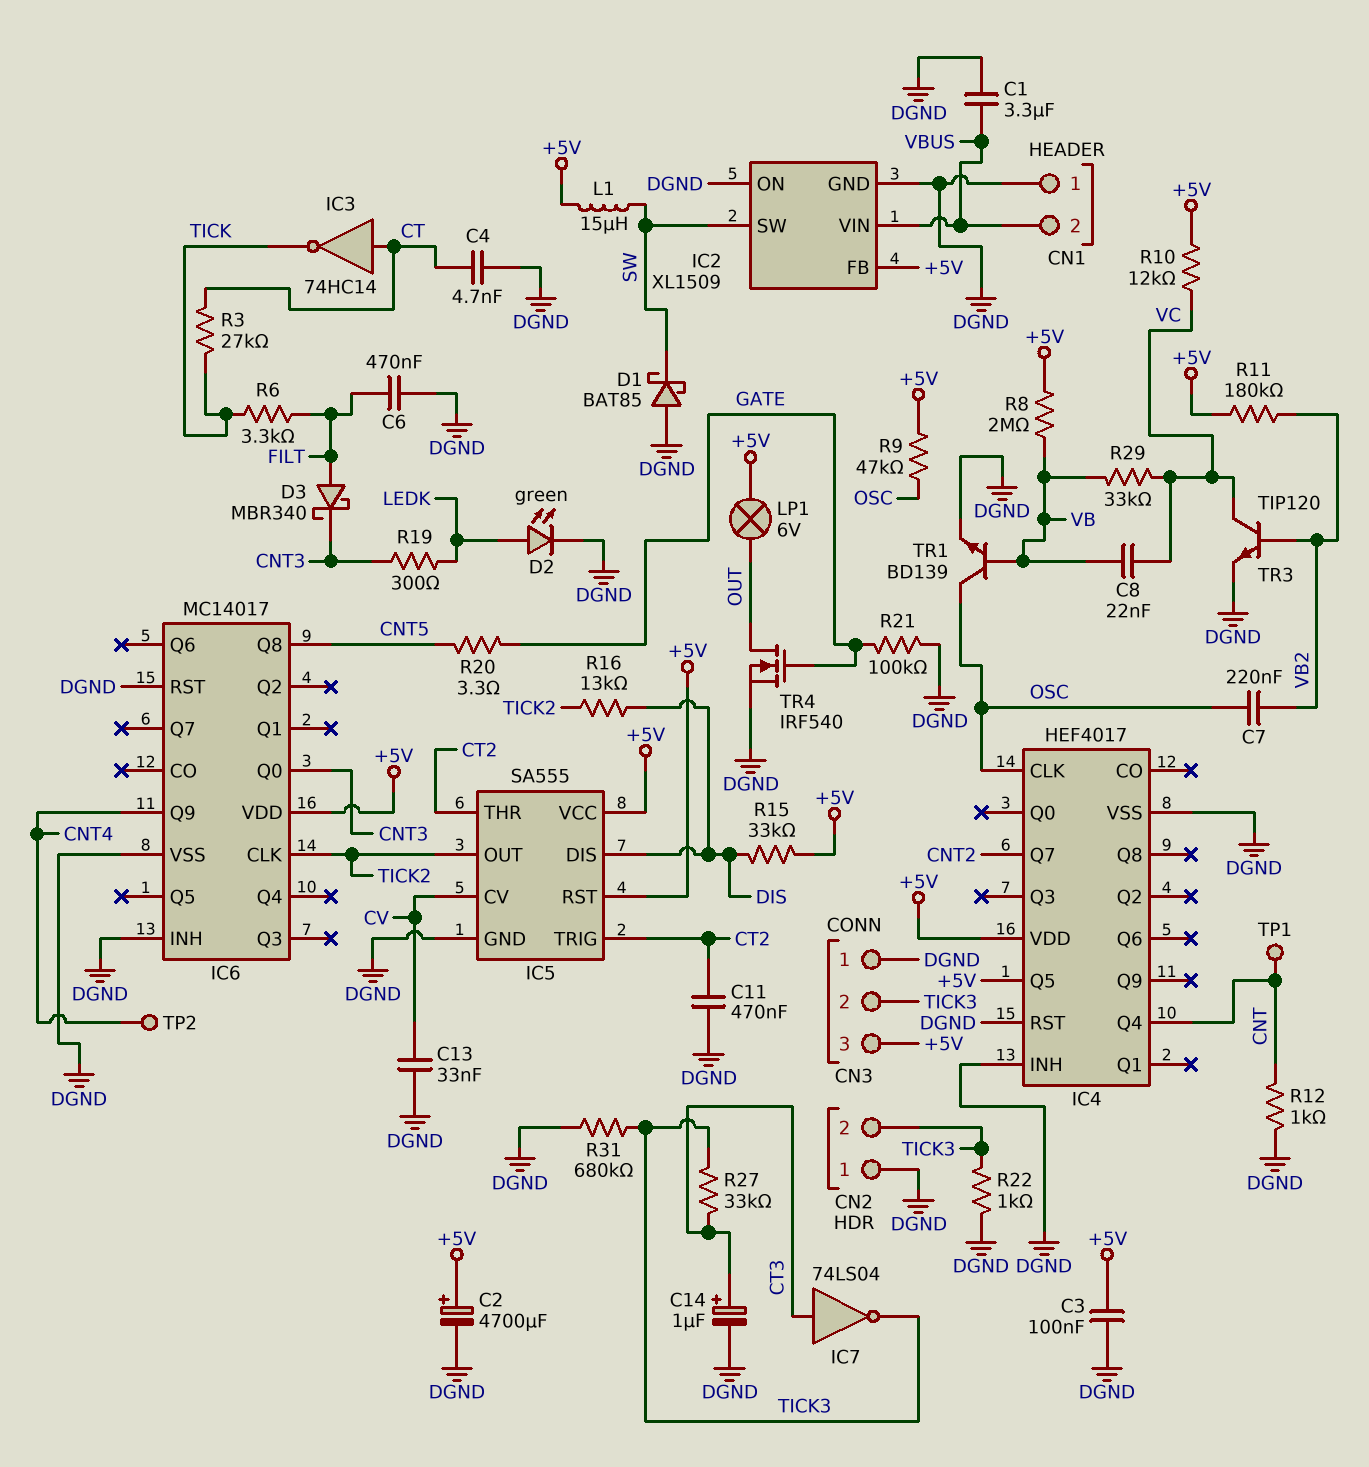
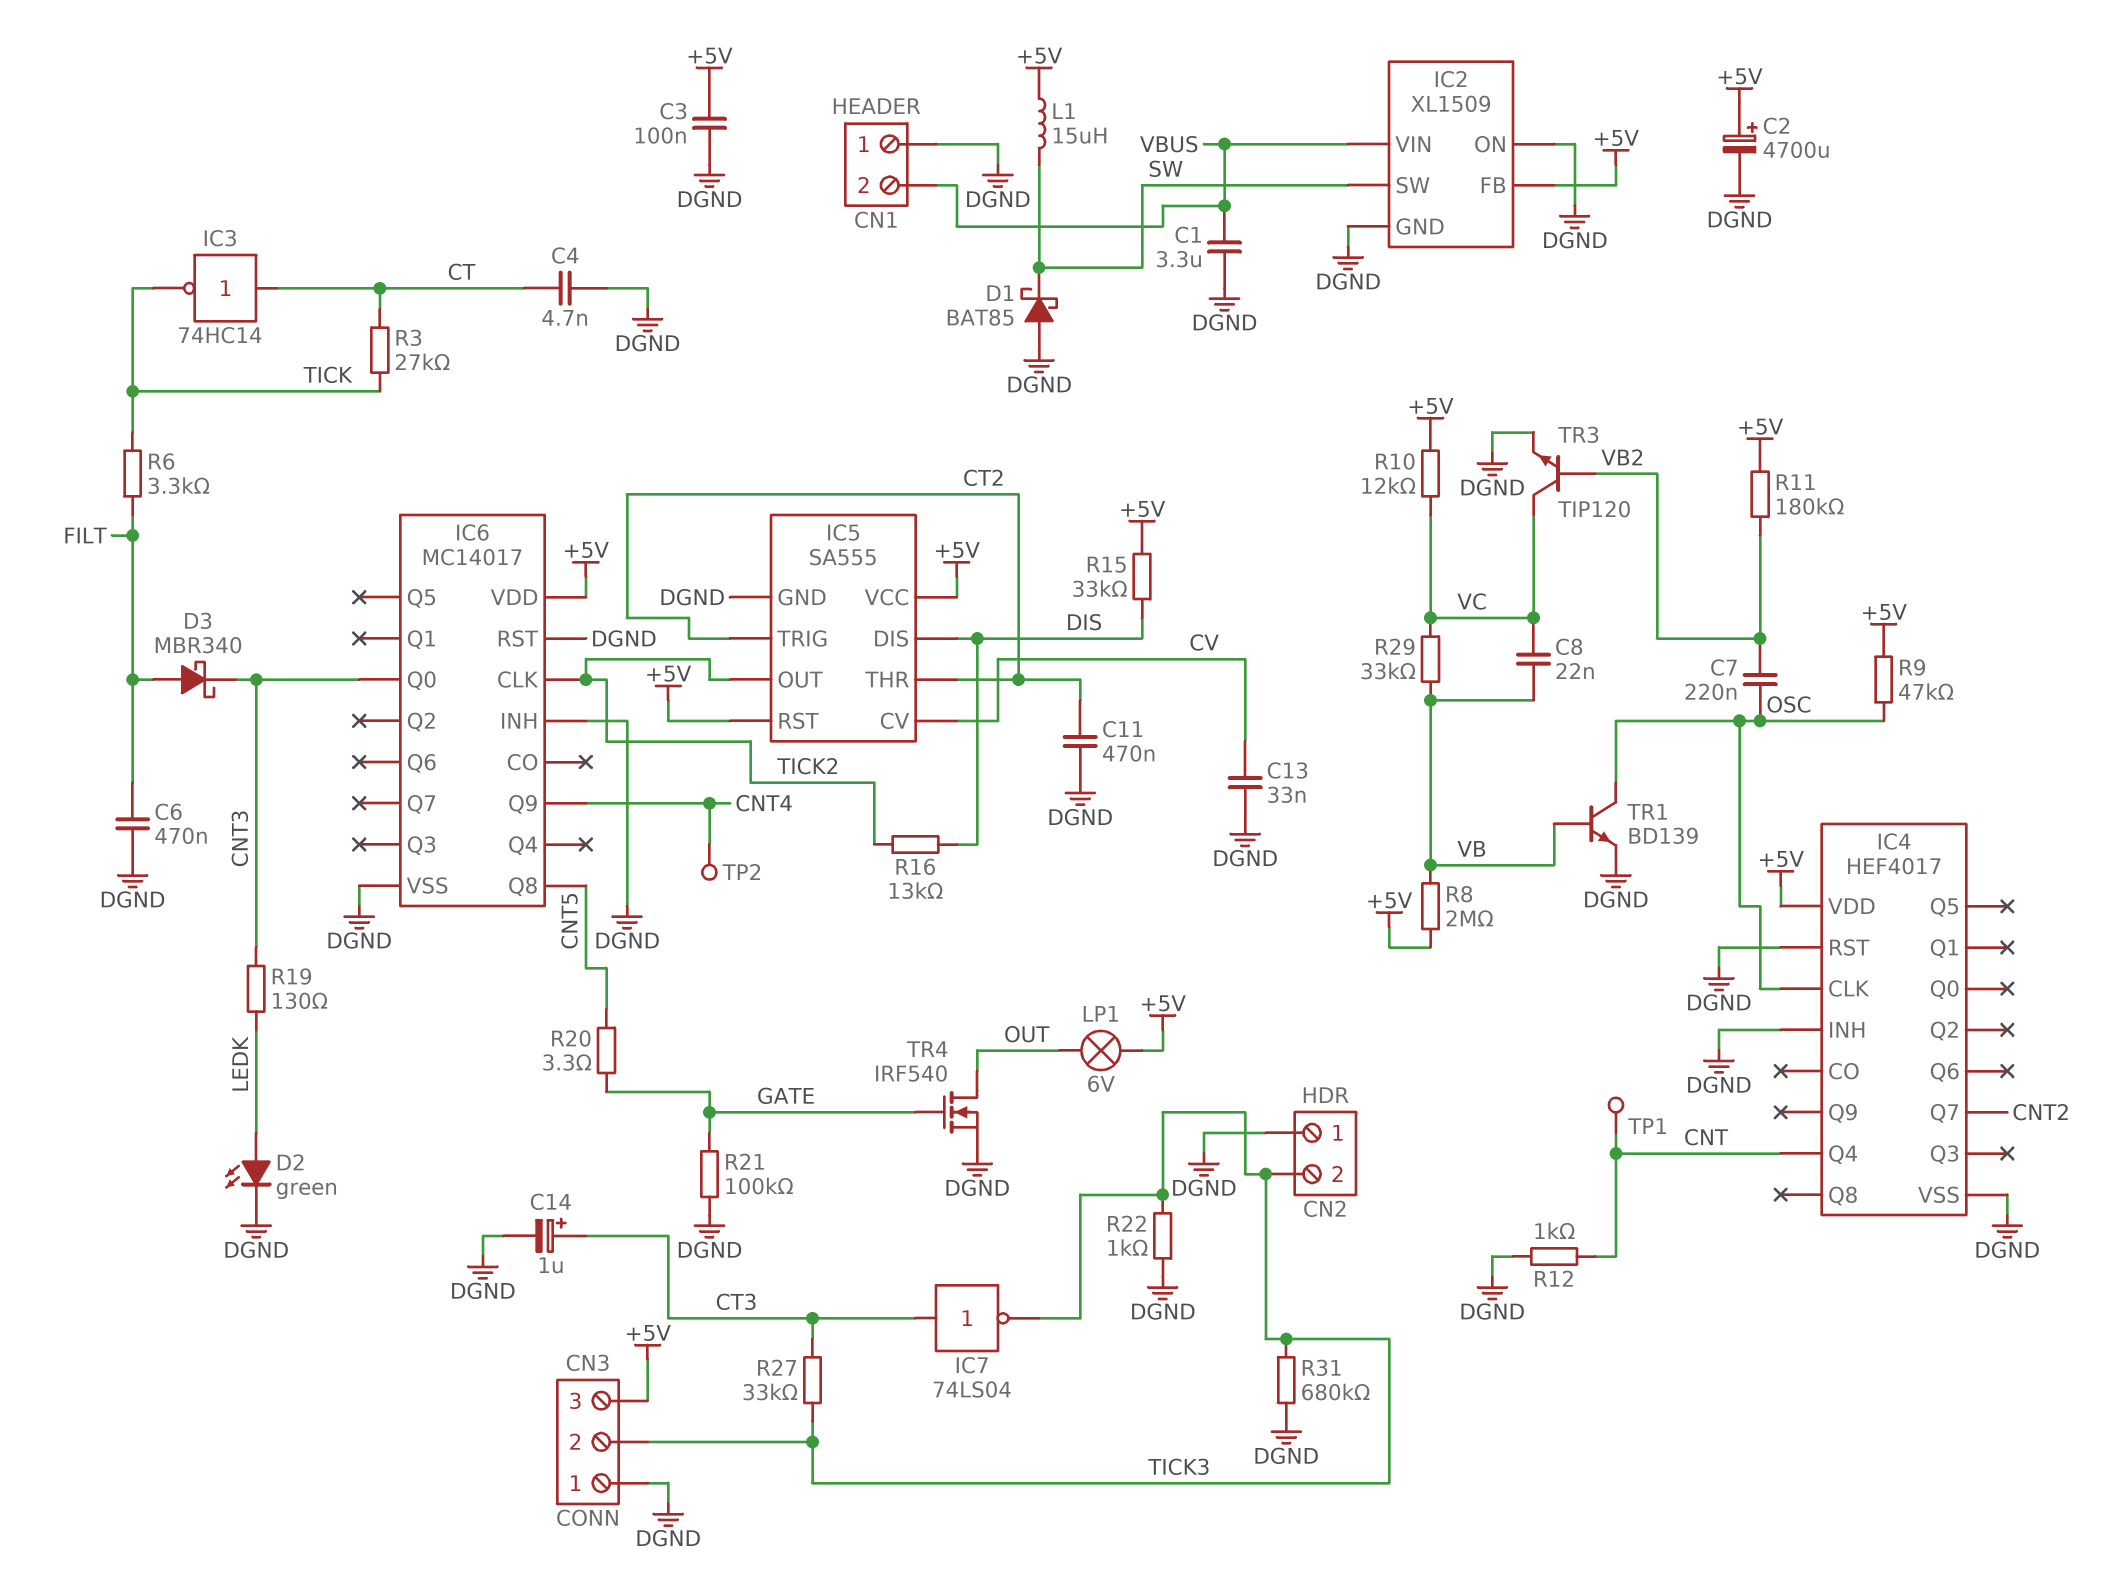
IC4 pin Q5: +5V -> none
R19: 300 (CNT3, LEDK) -> 130 (CNT3, LEDK)

